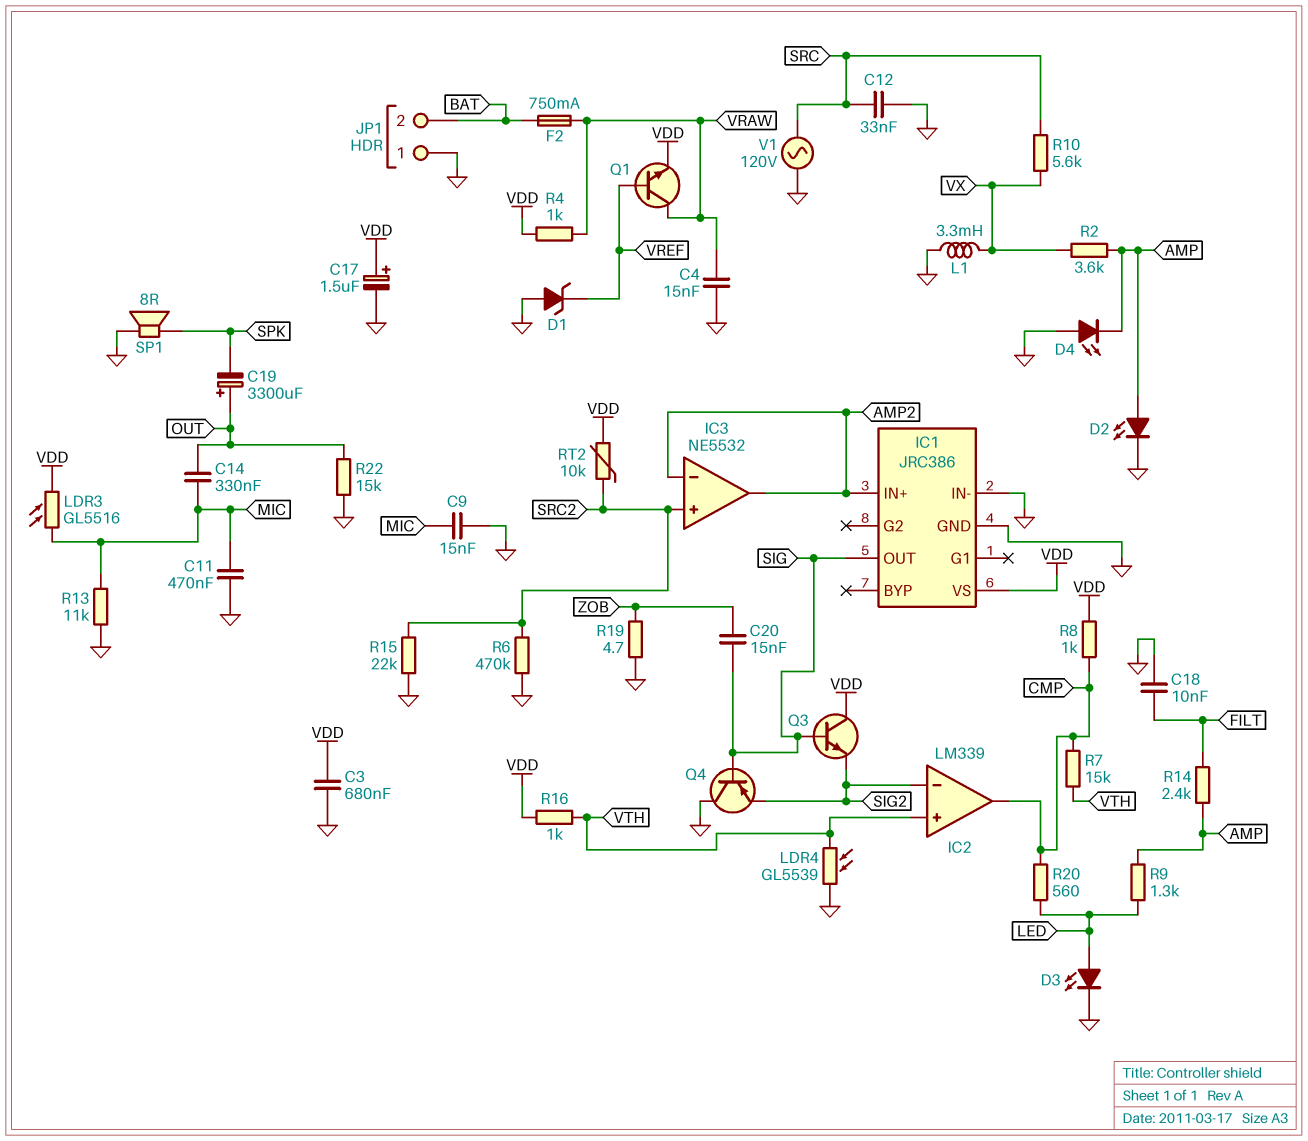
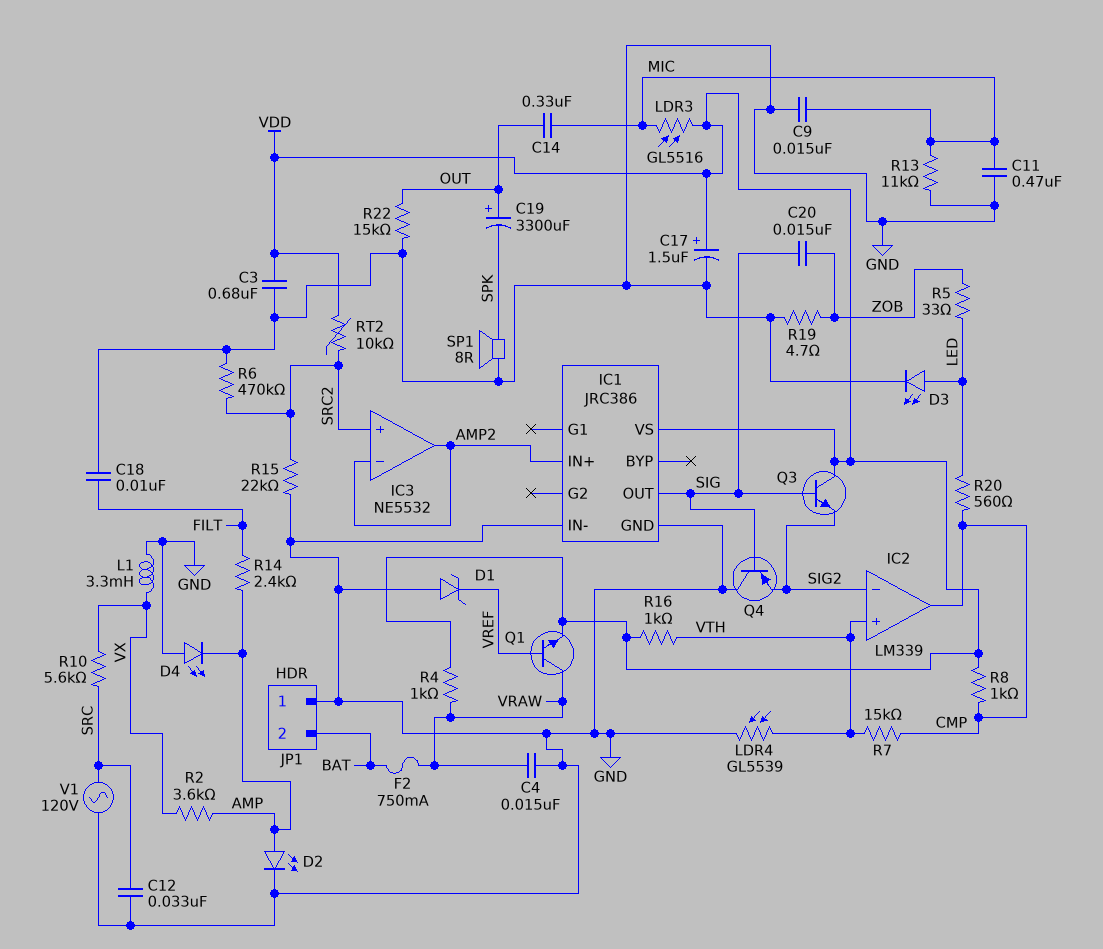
R5: none -> 33 (LED, ZOB)
R9: 1.3k (AMP, LED) -> none

